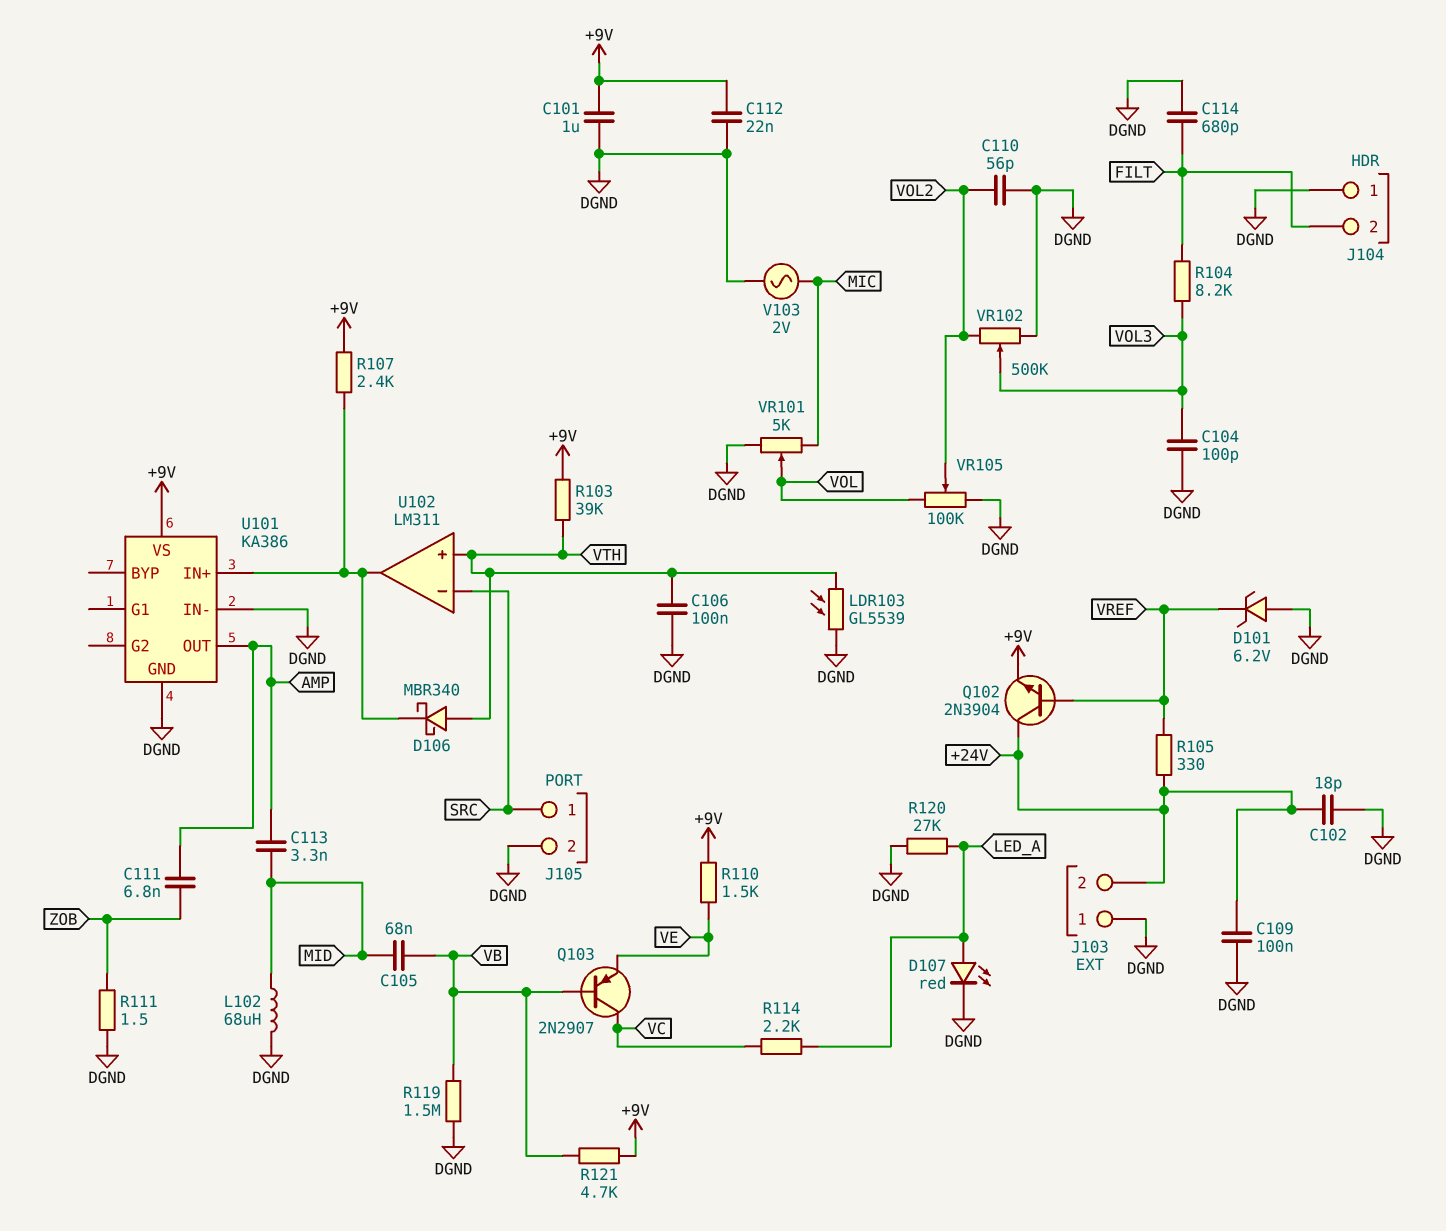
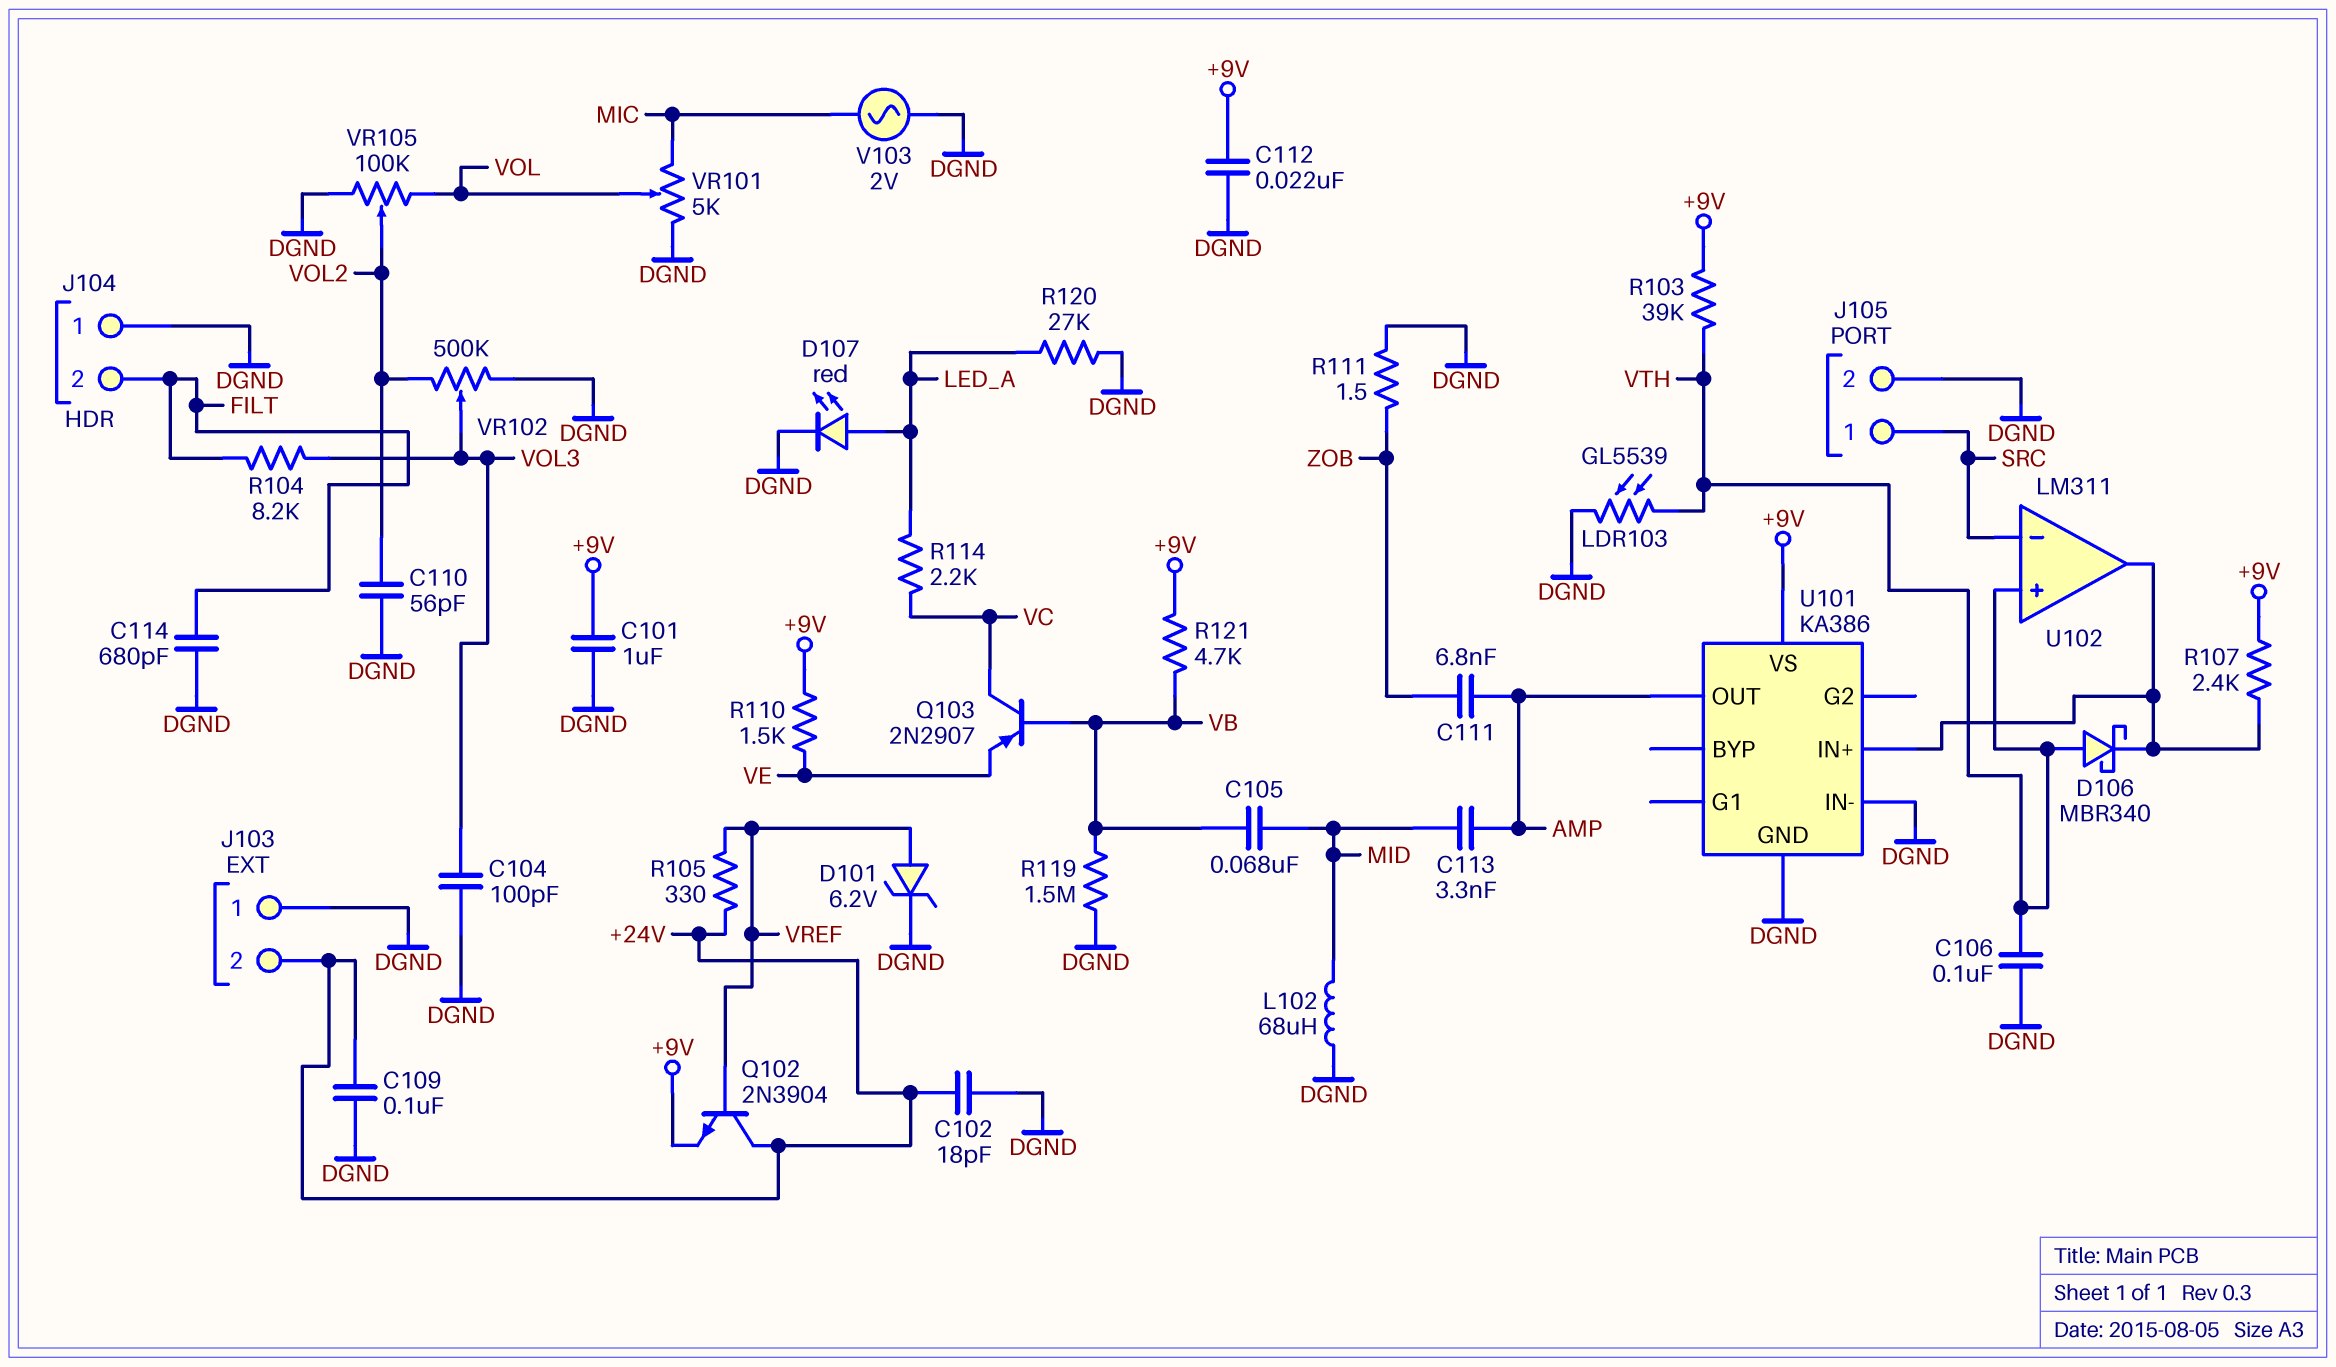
D101: zener 6.2V (A DGND, K VREF) -> zener 6.2V (A VREF, K DGND)

